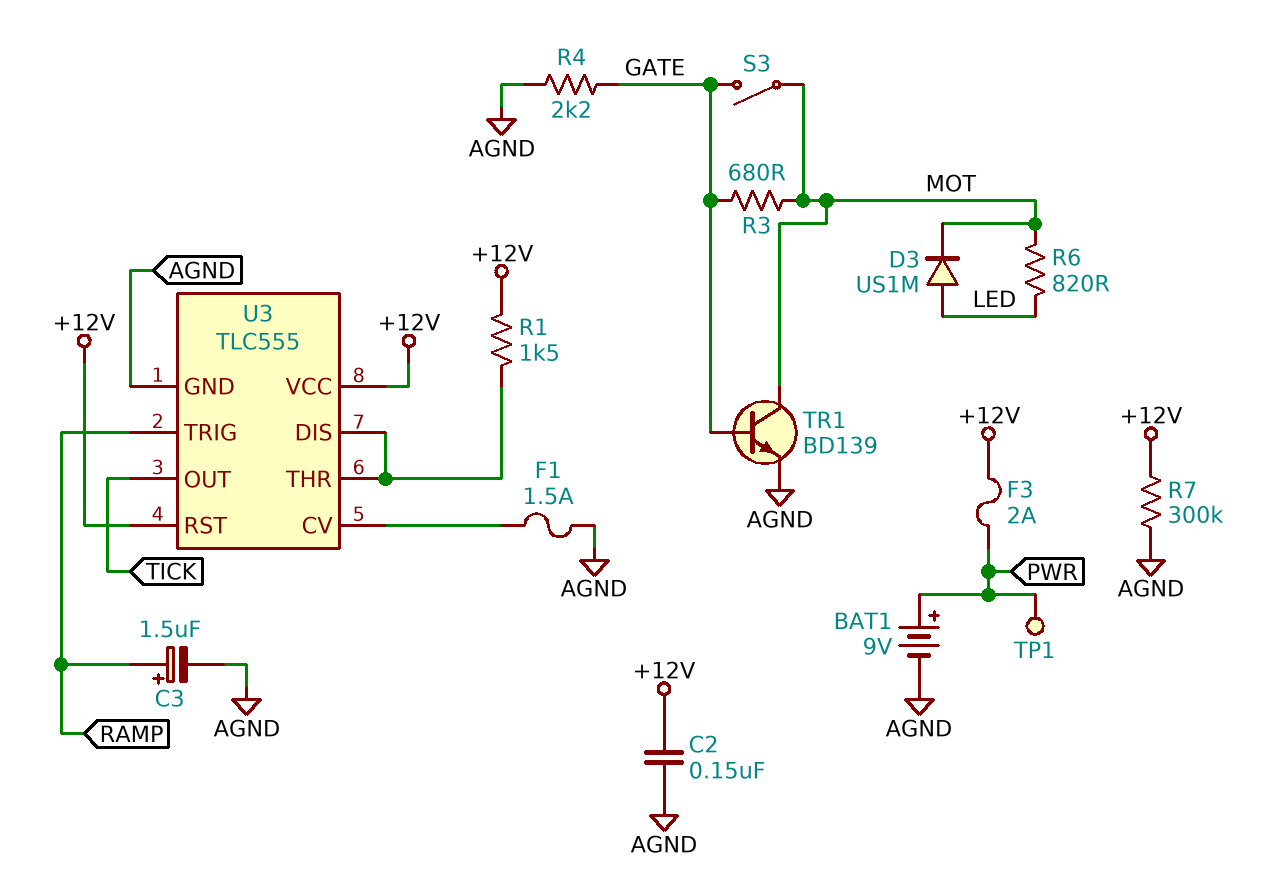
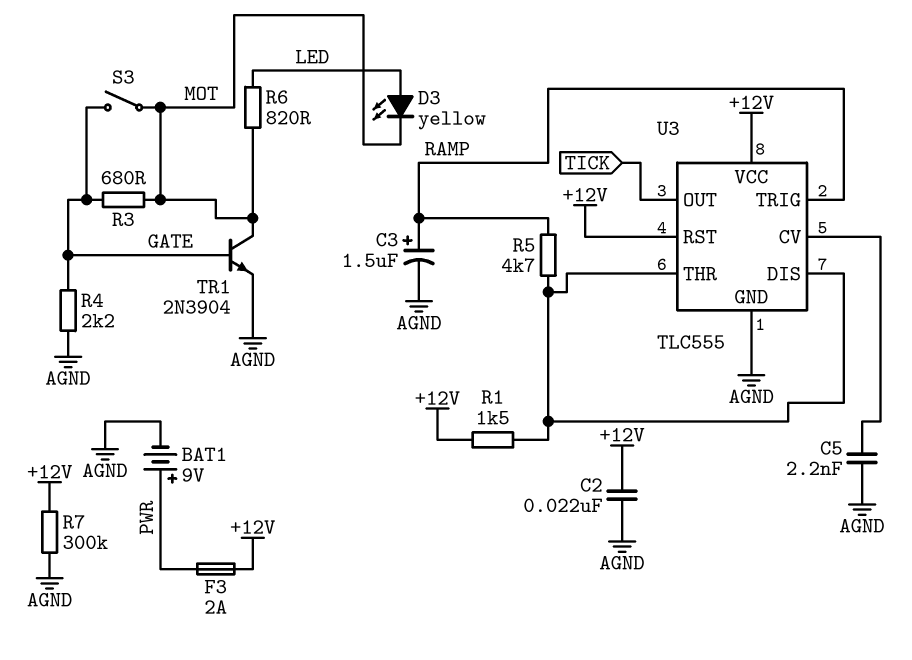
C2: 150nF (+12V, AGND) -> 22nF (+12V, AGND)
C5: none -> 2.2nF (AGND, U3/CV)
D3: diode US1M (A LED, K MOT) -> LED yellow (A LED, K MOT)
F1: 1.5A (AGND, U3/CV) -> none
R5: none -> 4.7k (RAMP, U3/DIS)
TP1: test point (PWR) -> none
TR1: NPN BD139 (B GATE, C MOT, E AGND) -> NPN 2N3904 (B GATE, C MOT, E AGND)

